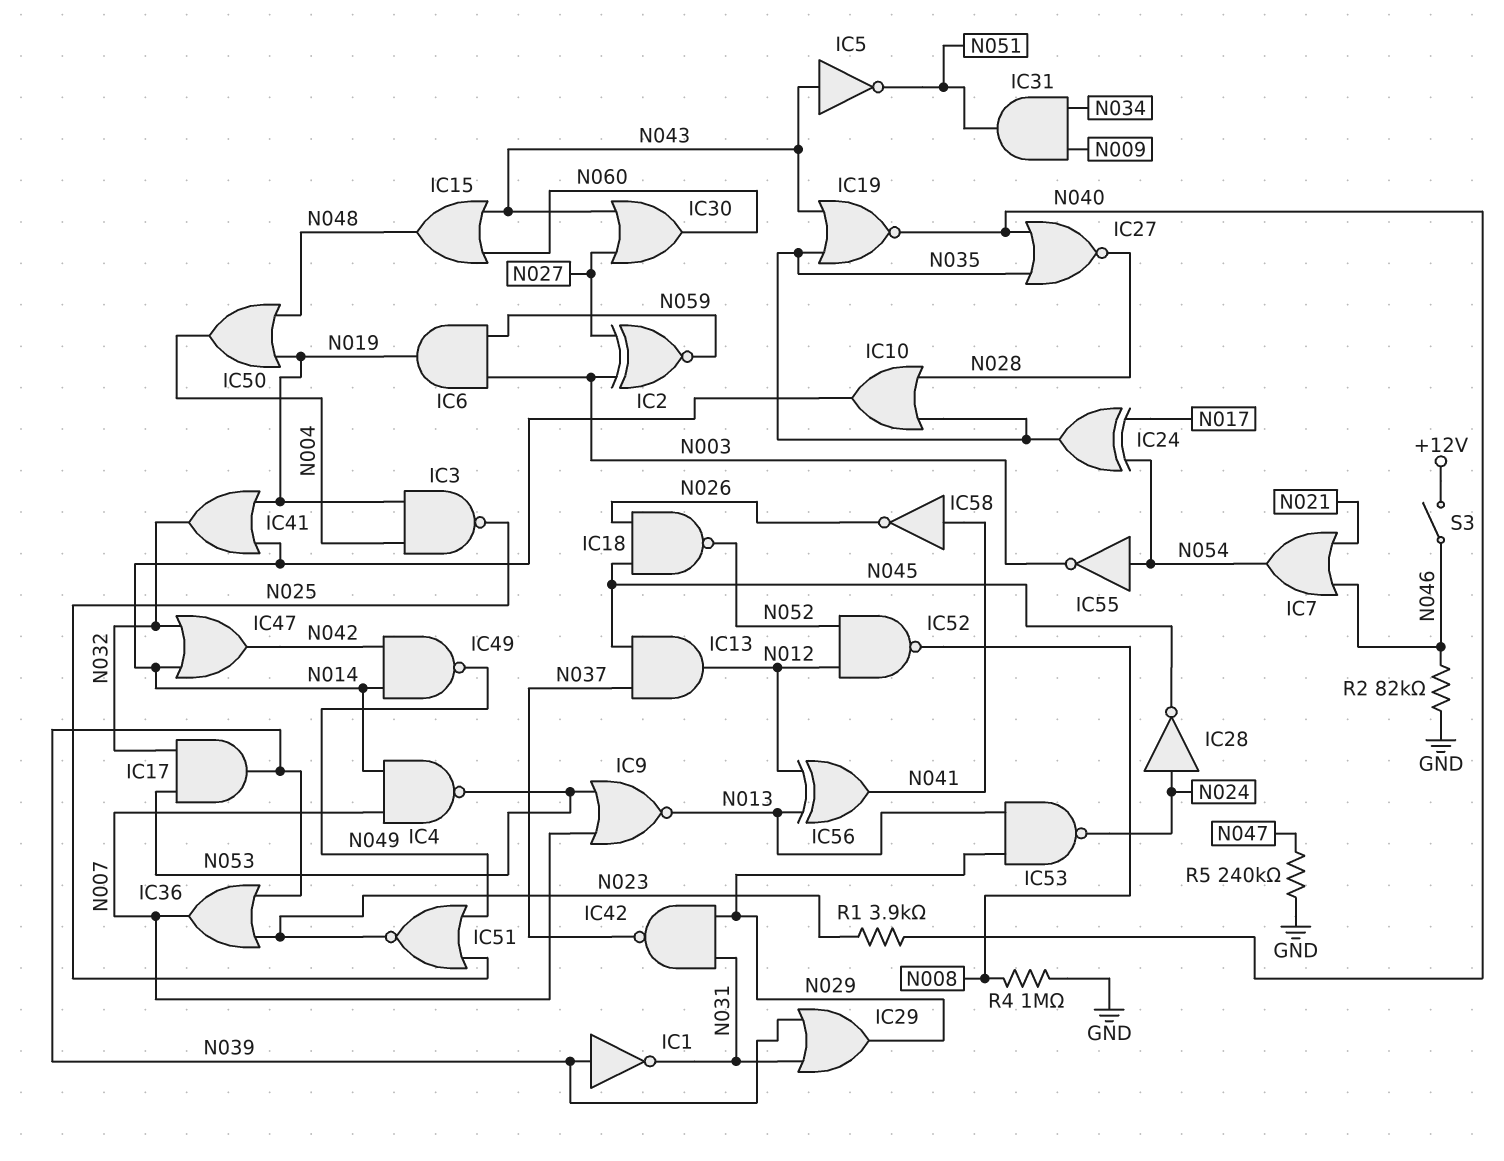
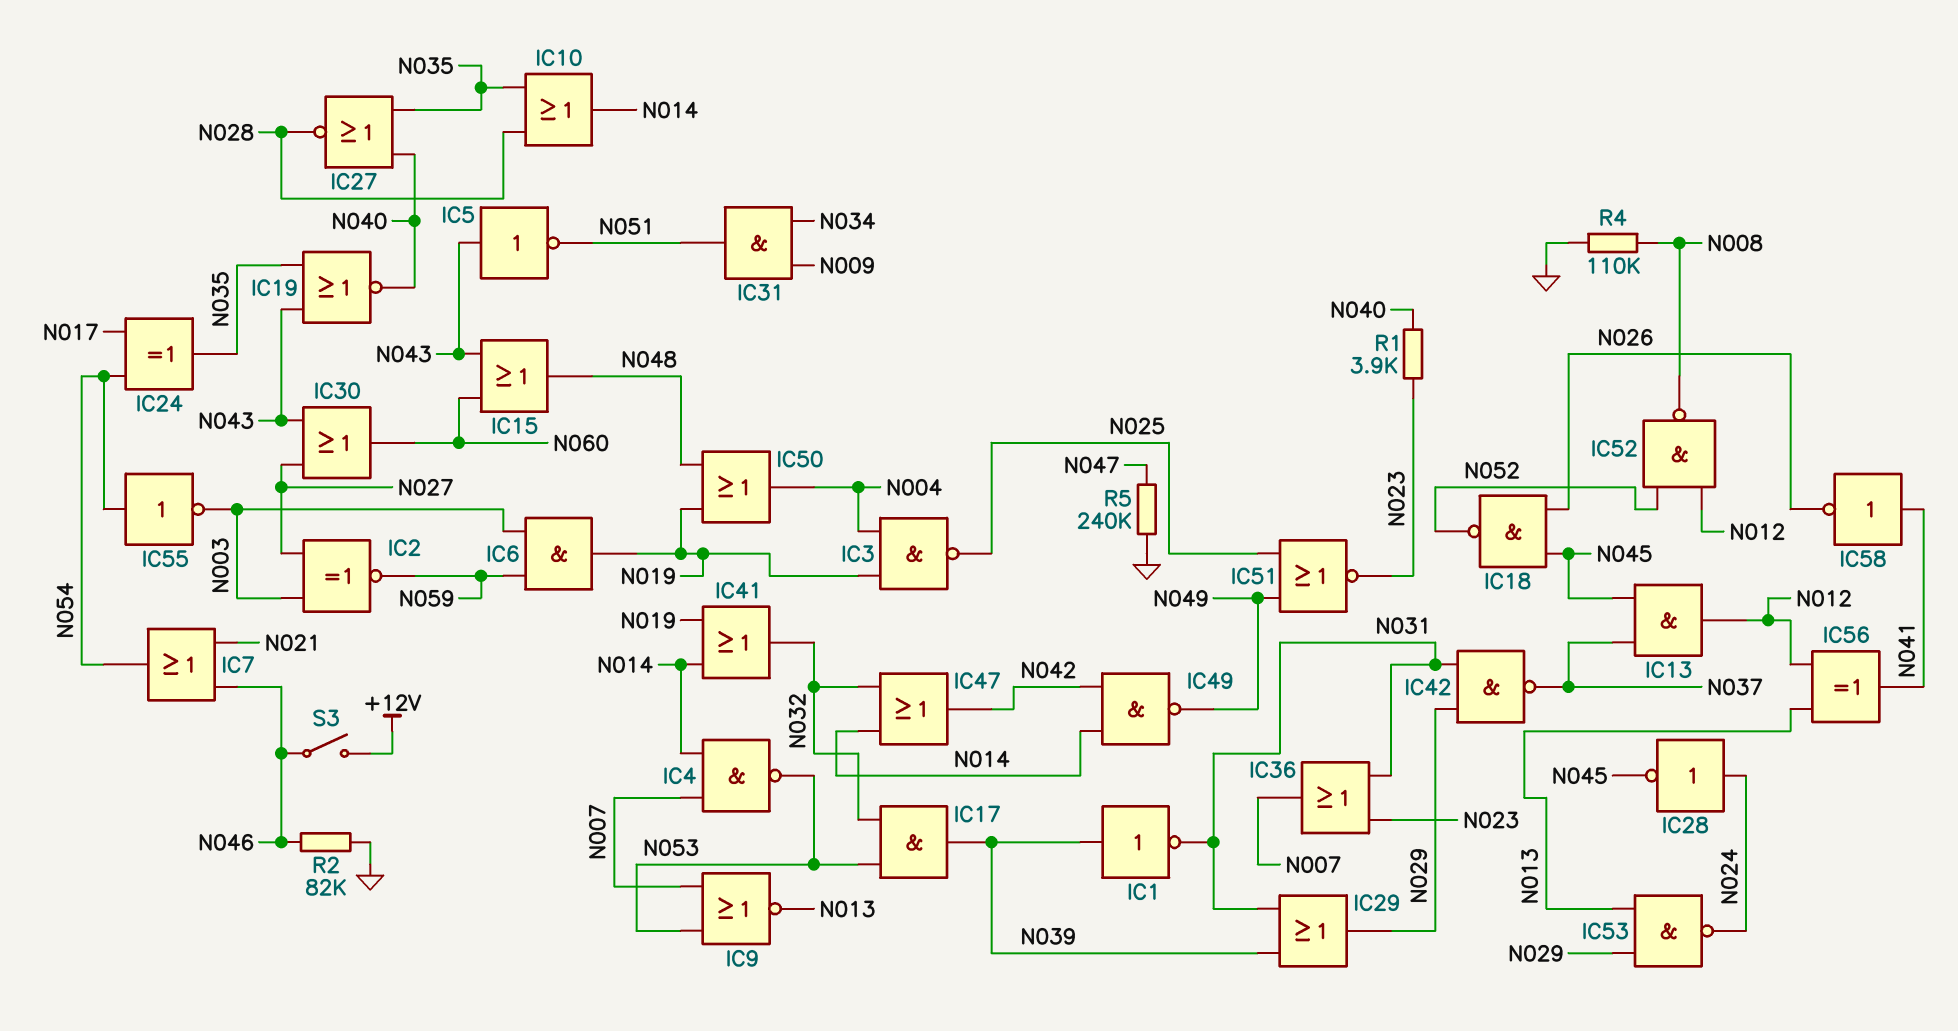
IC36: OR (in N023, in N039, out N007) -> OR (in N023, in N031, out N007)
R4: 1M (GND, N008) -> 110k (GND, N008)

